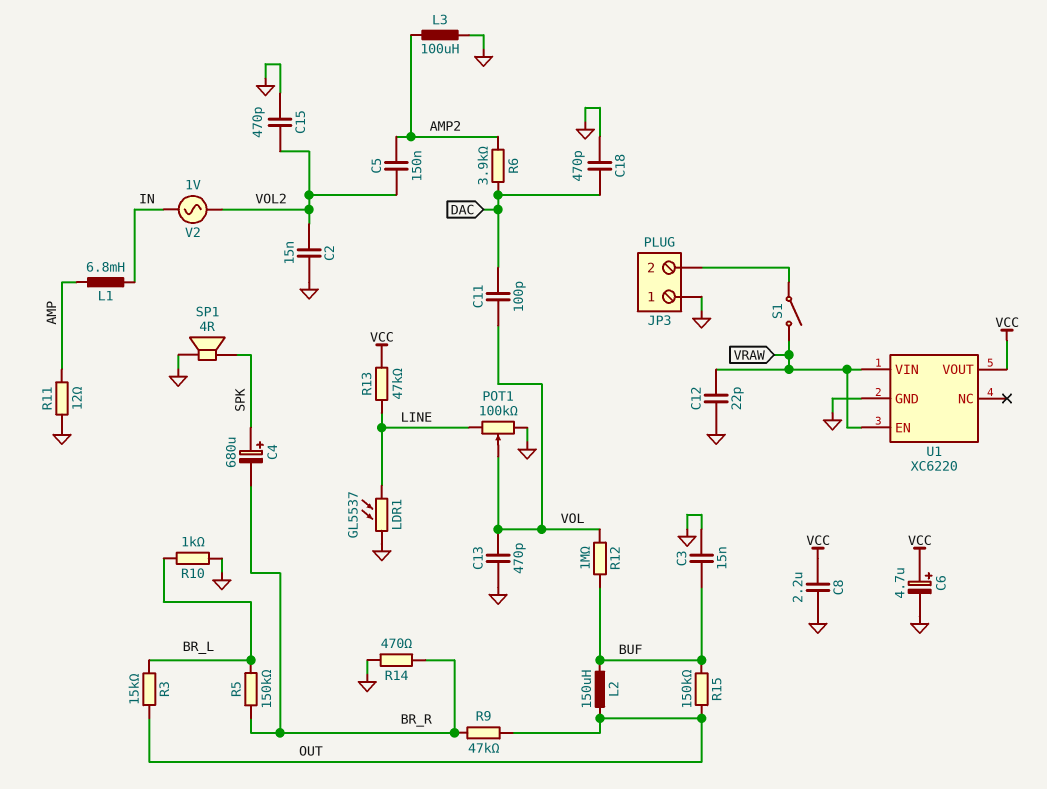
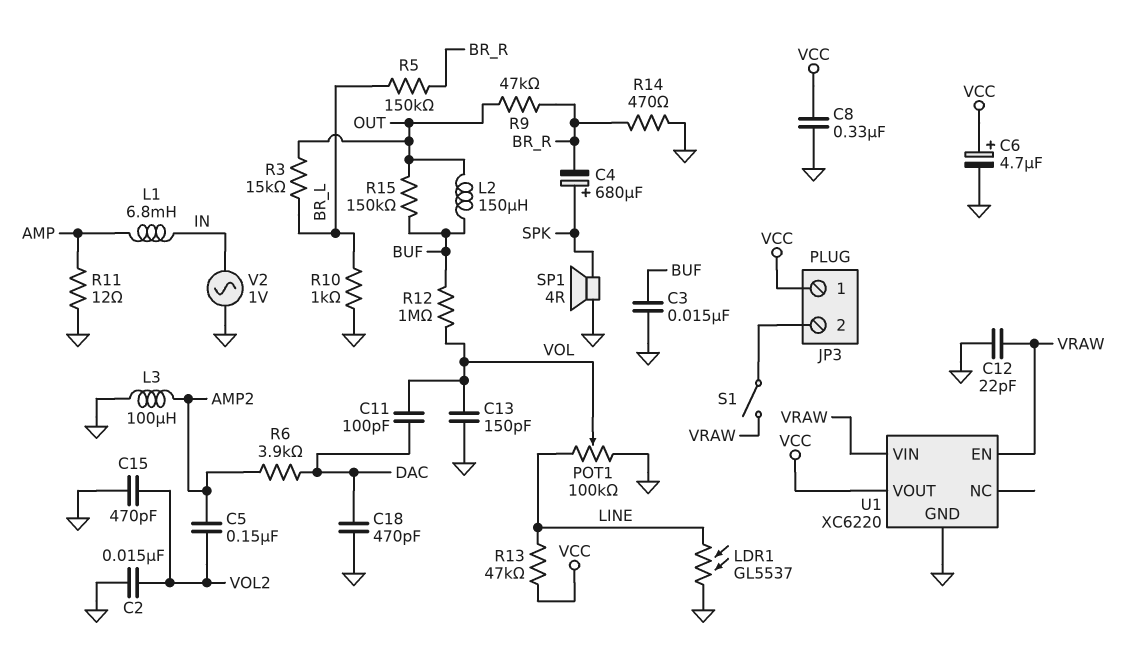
C8: 2.2uF (GND, VCC) -> 330nF (GND, VCC)
C13: 470pF (GND, VOL) -> 150pF (GND, VOL)
JP3 pin 1: GND -> VCC
V2: AC 1V (IN, VOL2) -> AC 1V (GND, IN)

